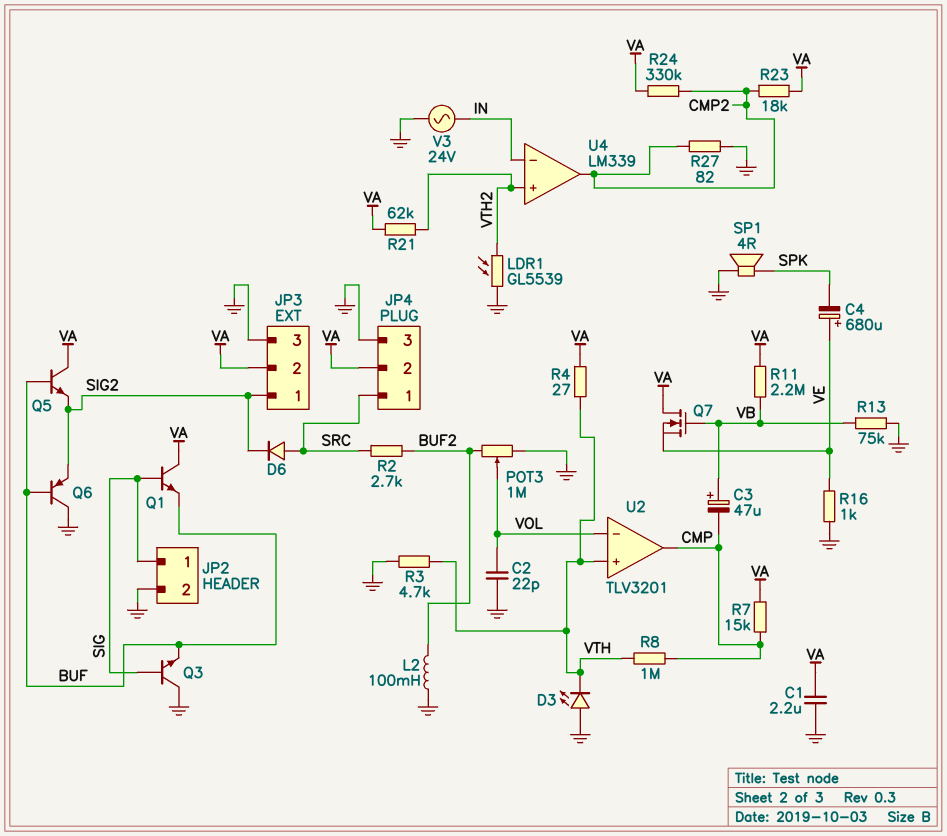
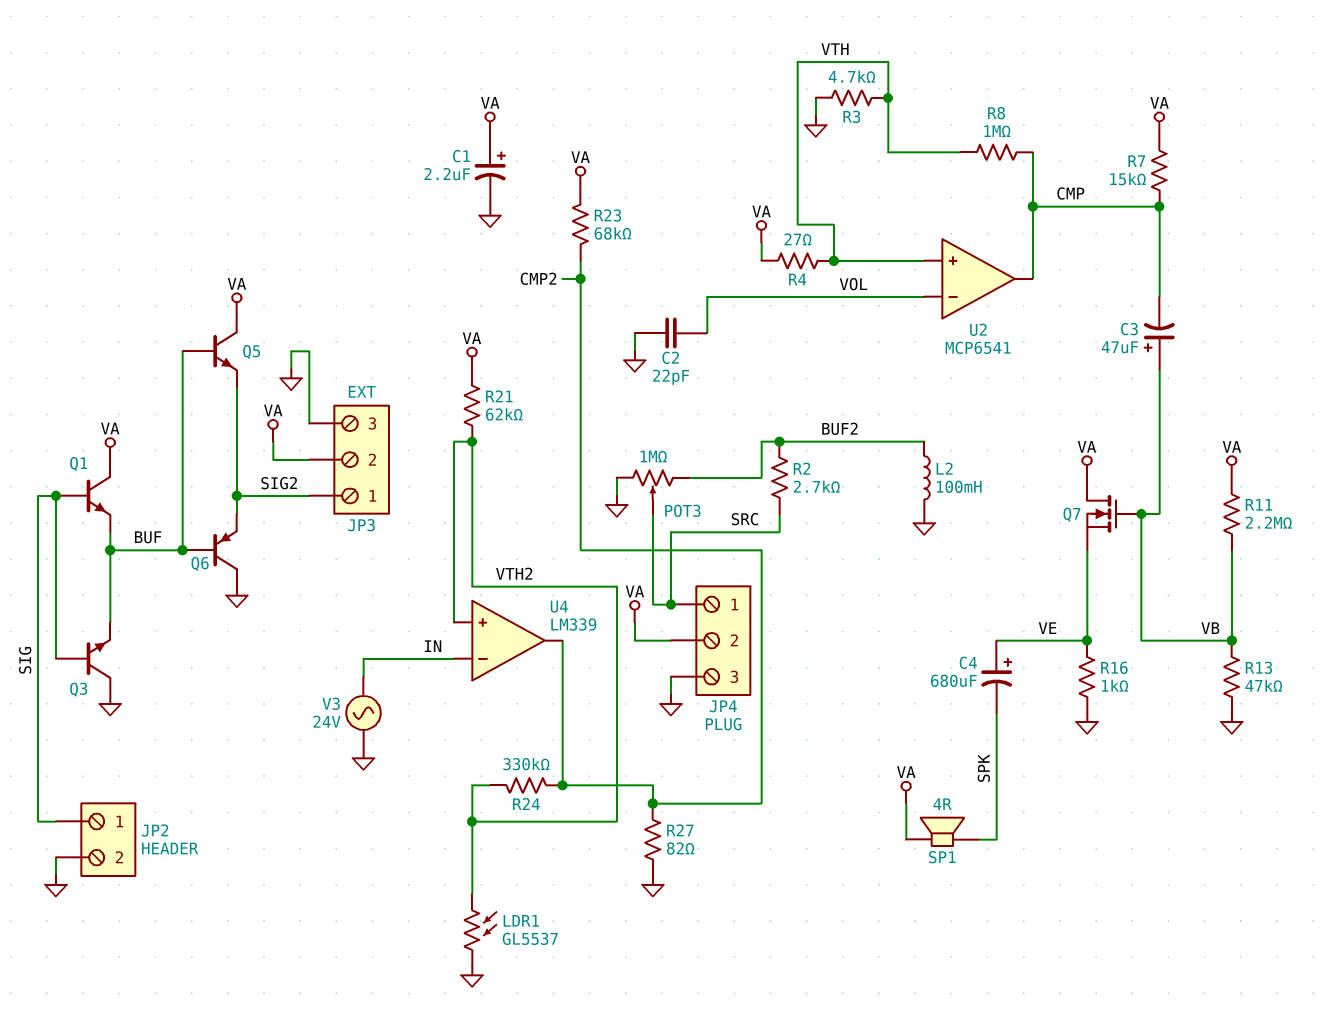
C1: 2.2uF (GND, VA) -> 2.2uF (plus VA, minus GND)
D3: LED (A GND, K VTH) -> none
D6: diode (A SRC, K SIG2) -> none
LDR1: GL5539 (GND, VTH2) -> GL5537 (GND, VTH2)
POT3: 1M (BUF2, GND, wiper VOL) -> 1M (BUF2, GND, wiper SRC)
R13: 75k (GND, VB) -> 47k (GND, VB)
R23: 18k (CMP2, VA) -> 68k (CMP2, VA)
R24: 330k (CMP2, VA) -> 330k (CMP2, VTH2)
SP1: speaker 4R (GND, SPK) -> speaker 4R (SPK, VA)
U2: TLV3201 -> MCP6541

